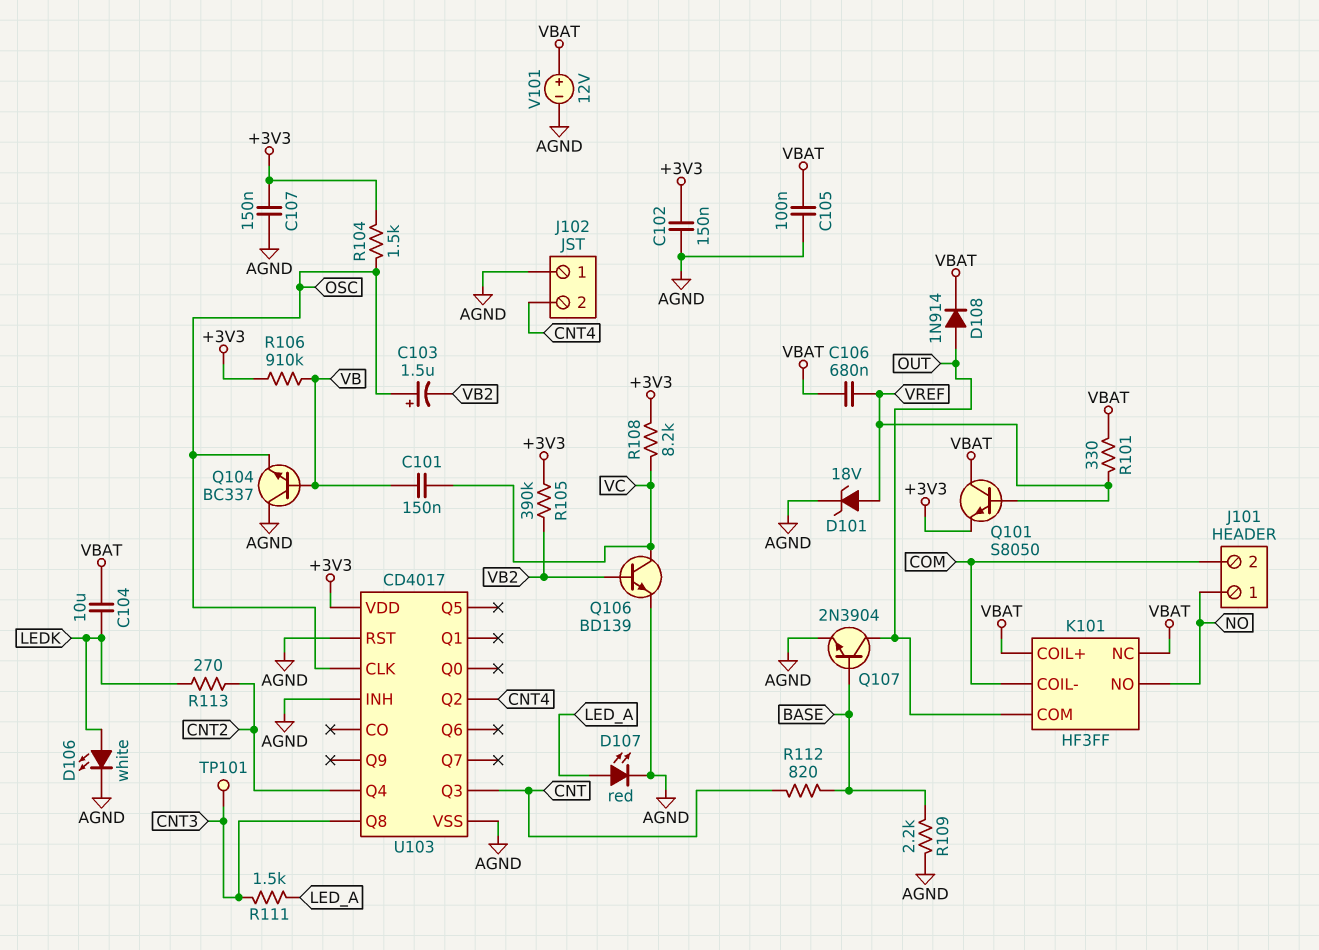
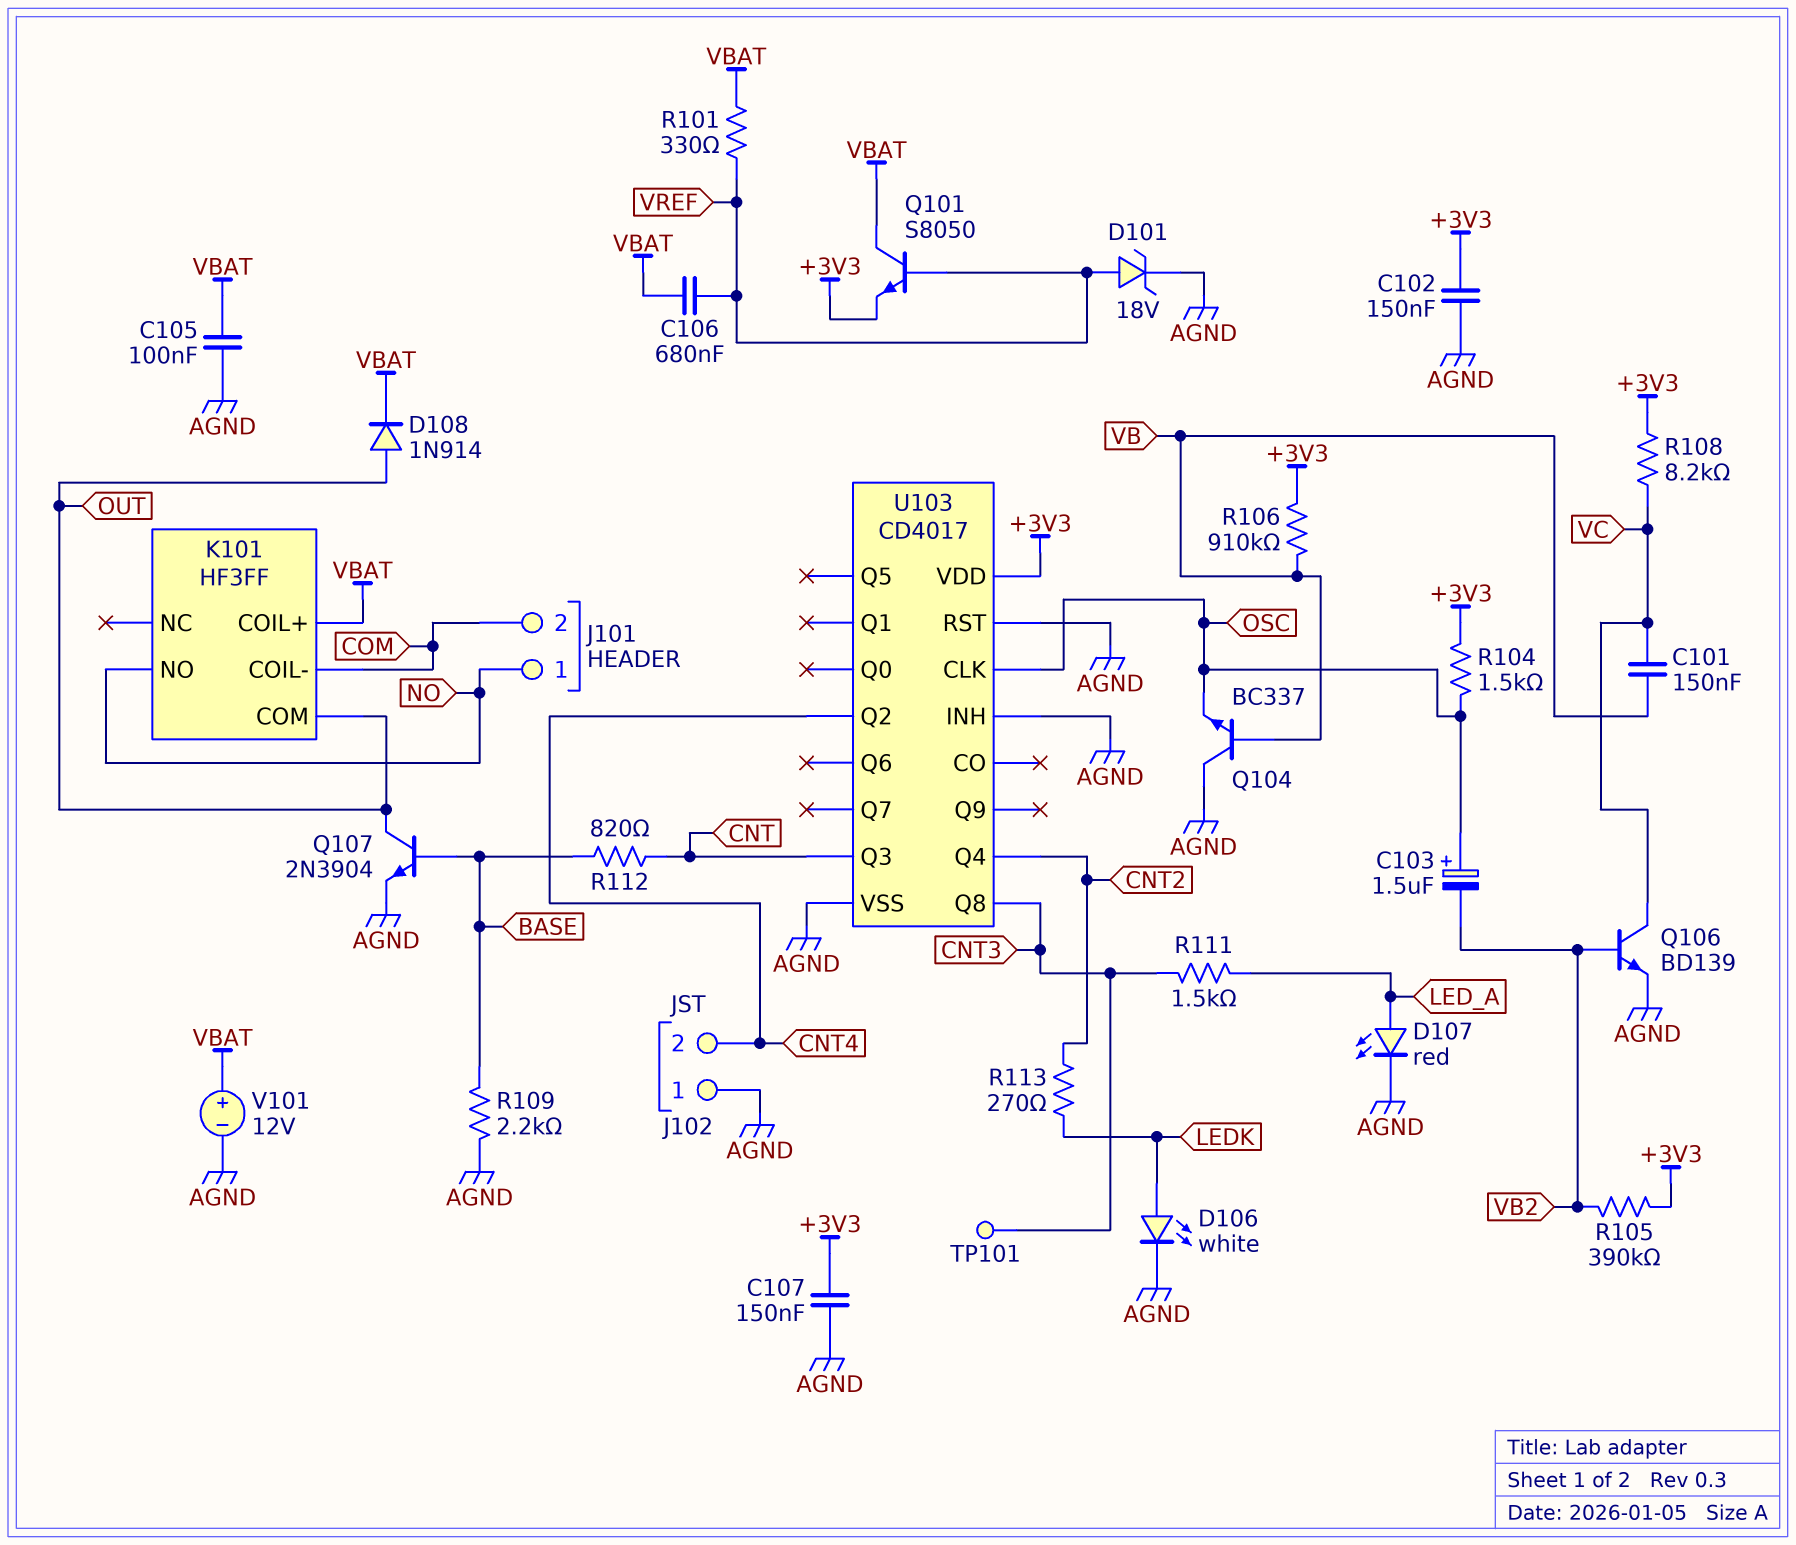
C104: 10uF (LEDK, VBAT) -> none
K101 pin NC: VBAT -> none

